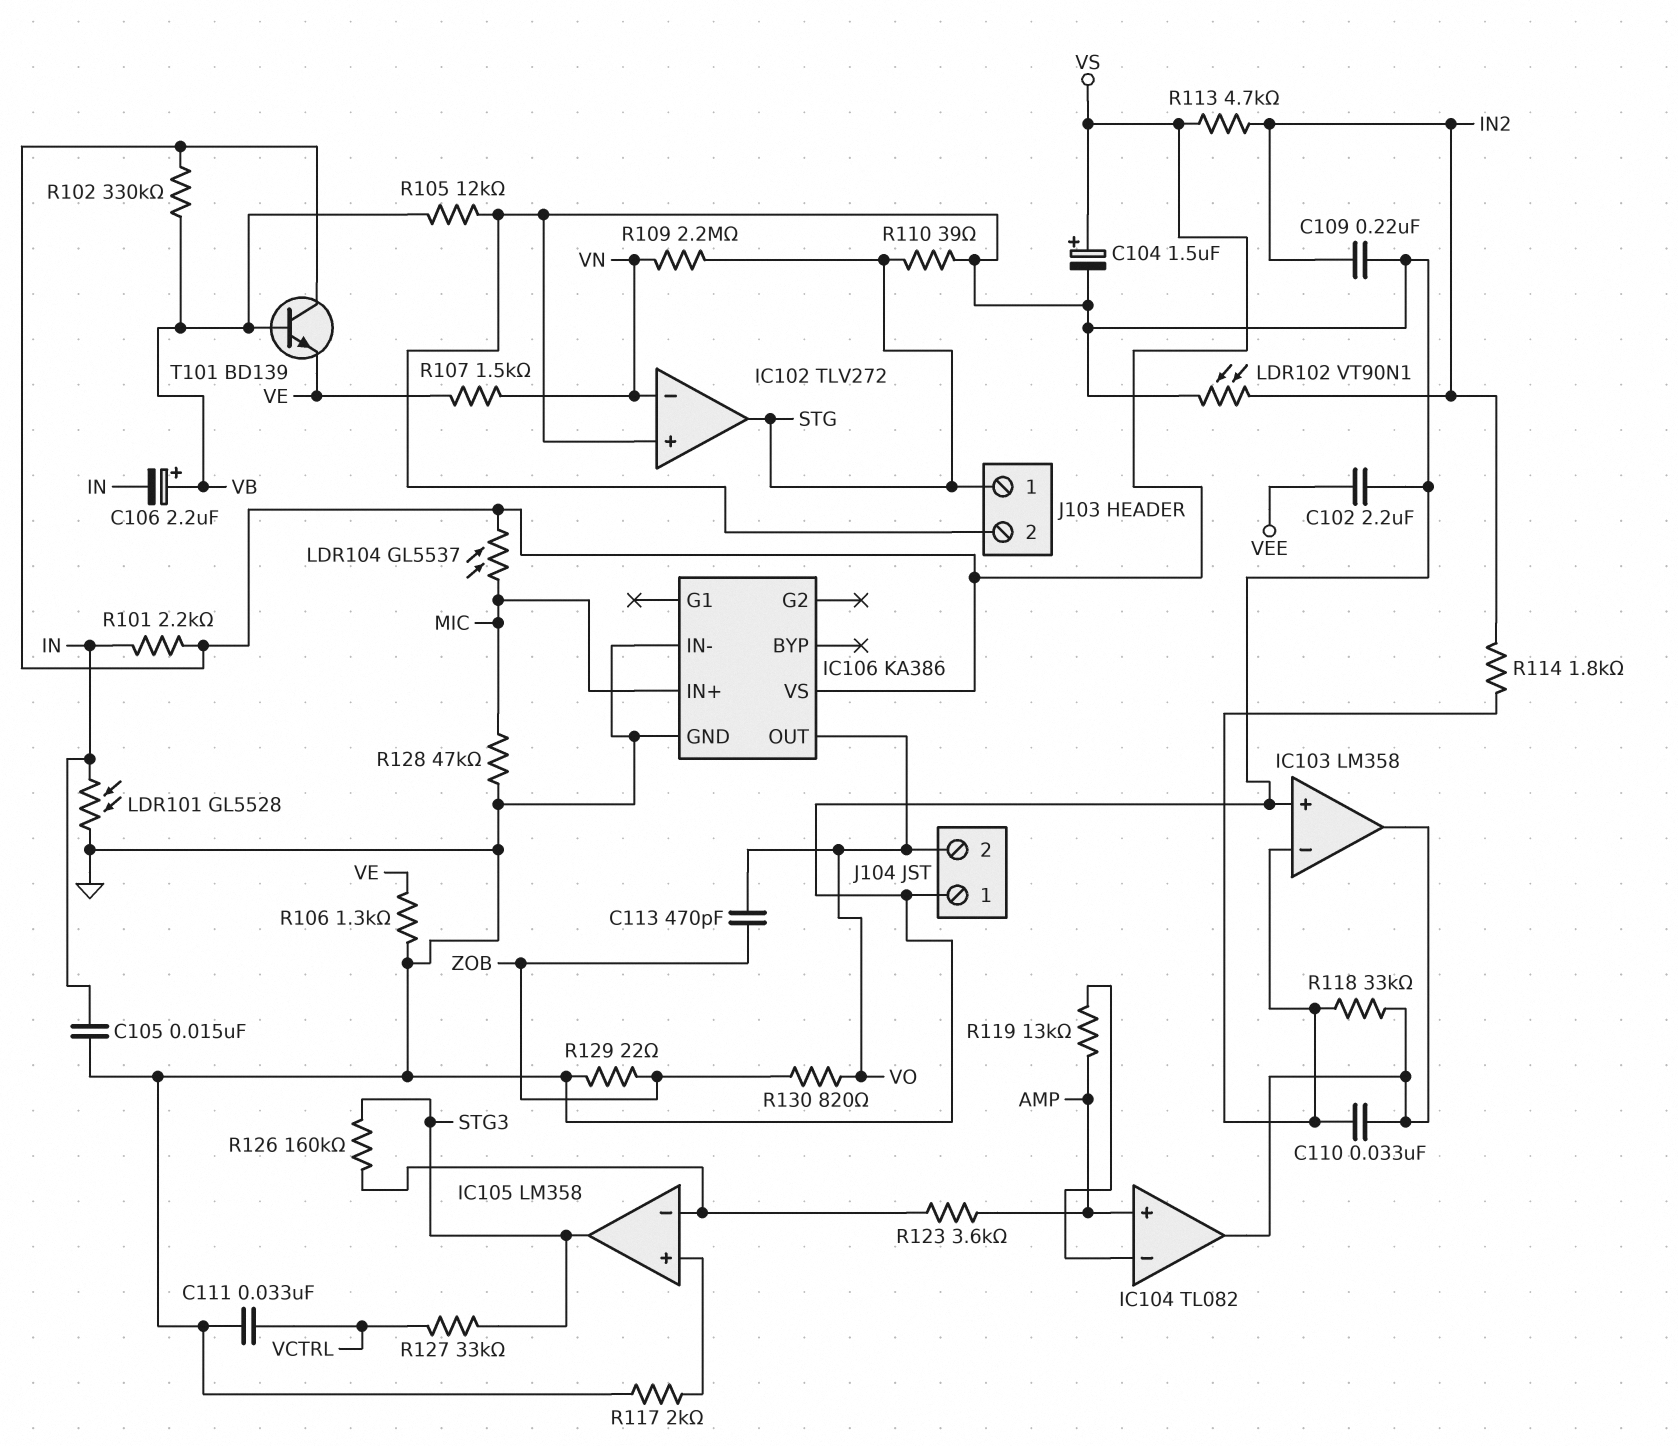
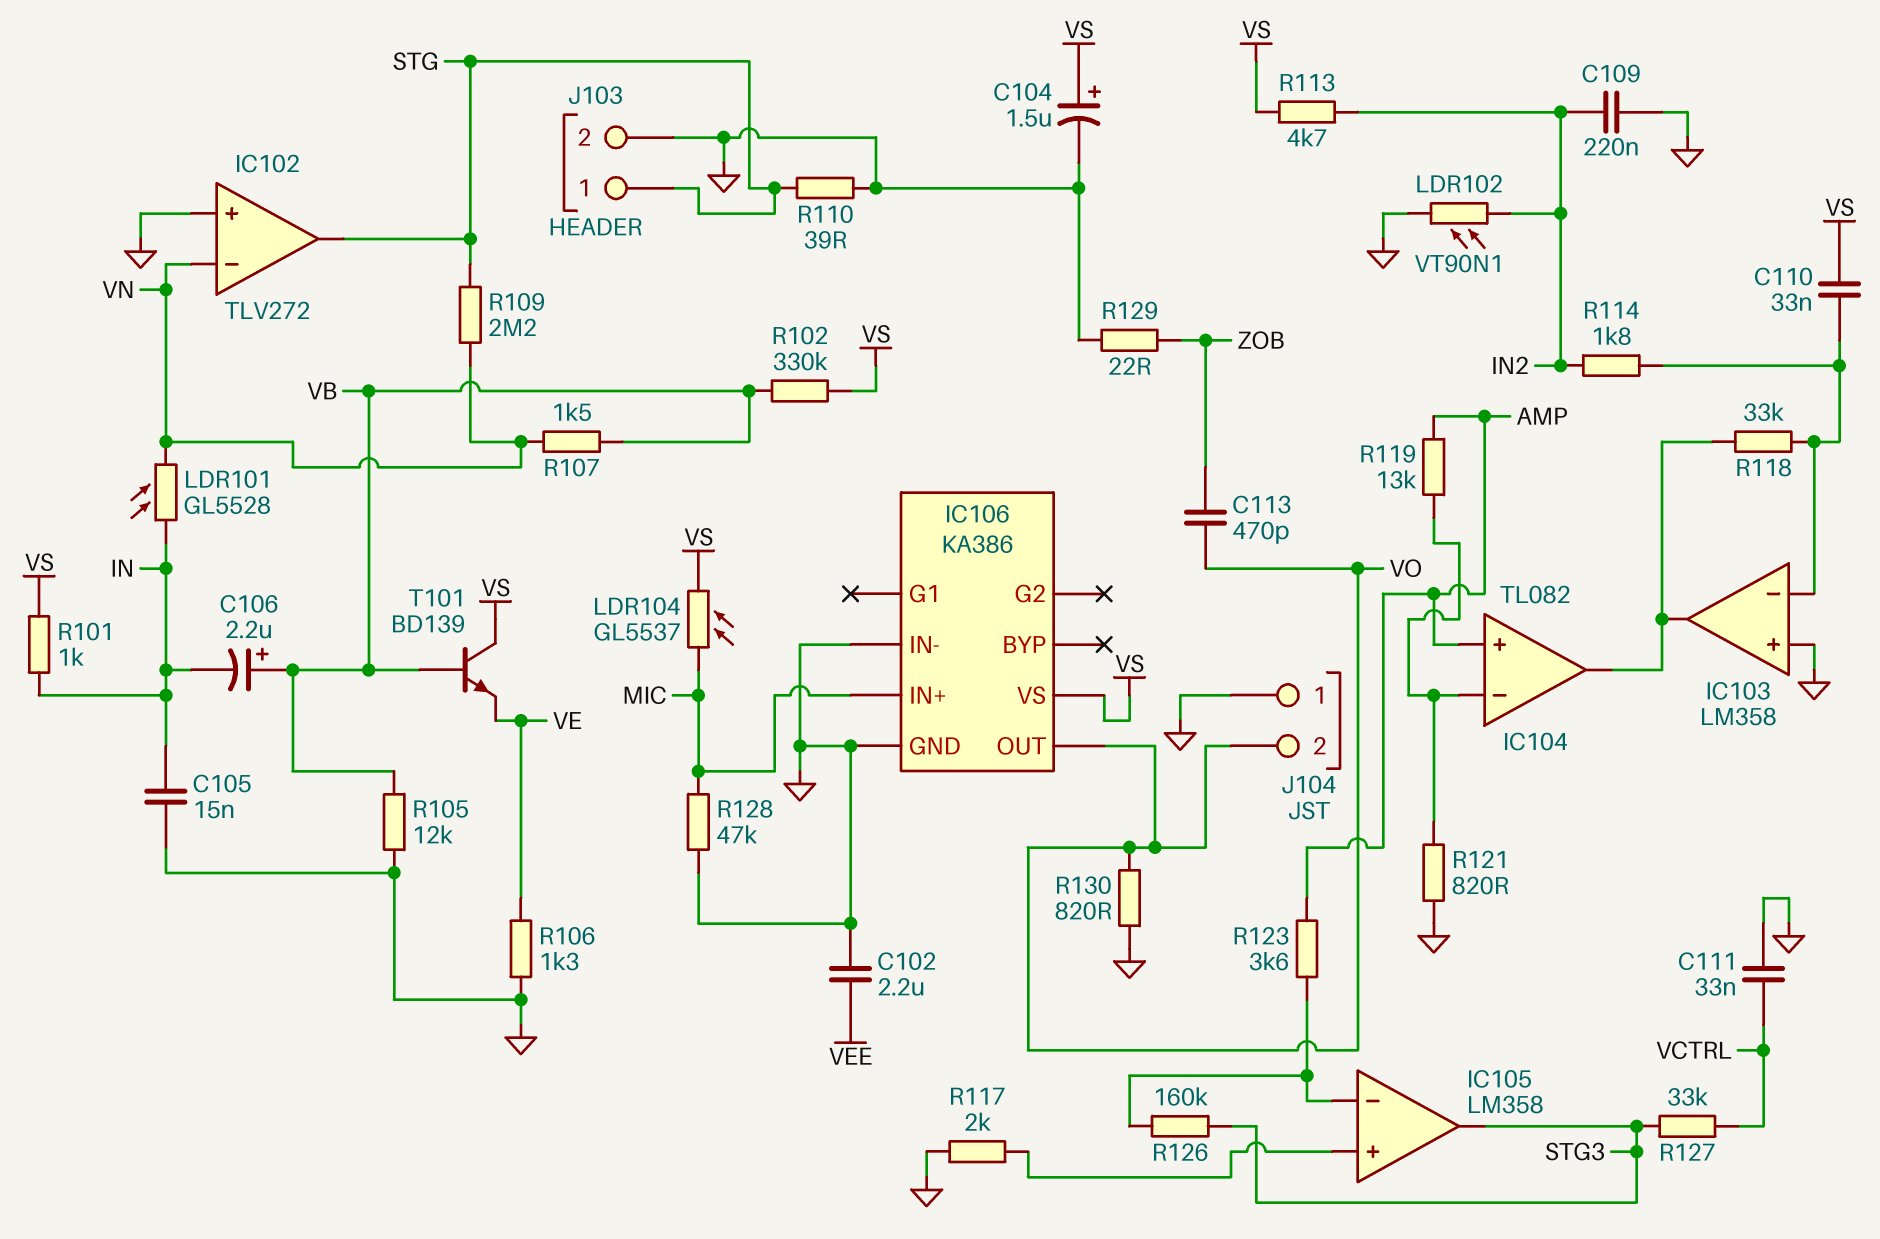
C110: 33nF (IC103/in-, IC103/out) -> 33nF (IC103/in-, VS)
LDR101: GL5528 (GND, IN) -> GL5528 (IN, VN)
R101: 2.2k (IN, VS) -> 1k (IN, VS)
R107: 1.5k (VE, VN) -> 1.5k (VB, VN)
R121: none -> 820 (GND, IC104/in-)
R130: 820 (VO, ZOB) -> 820 (GND, VO)

